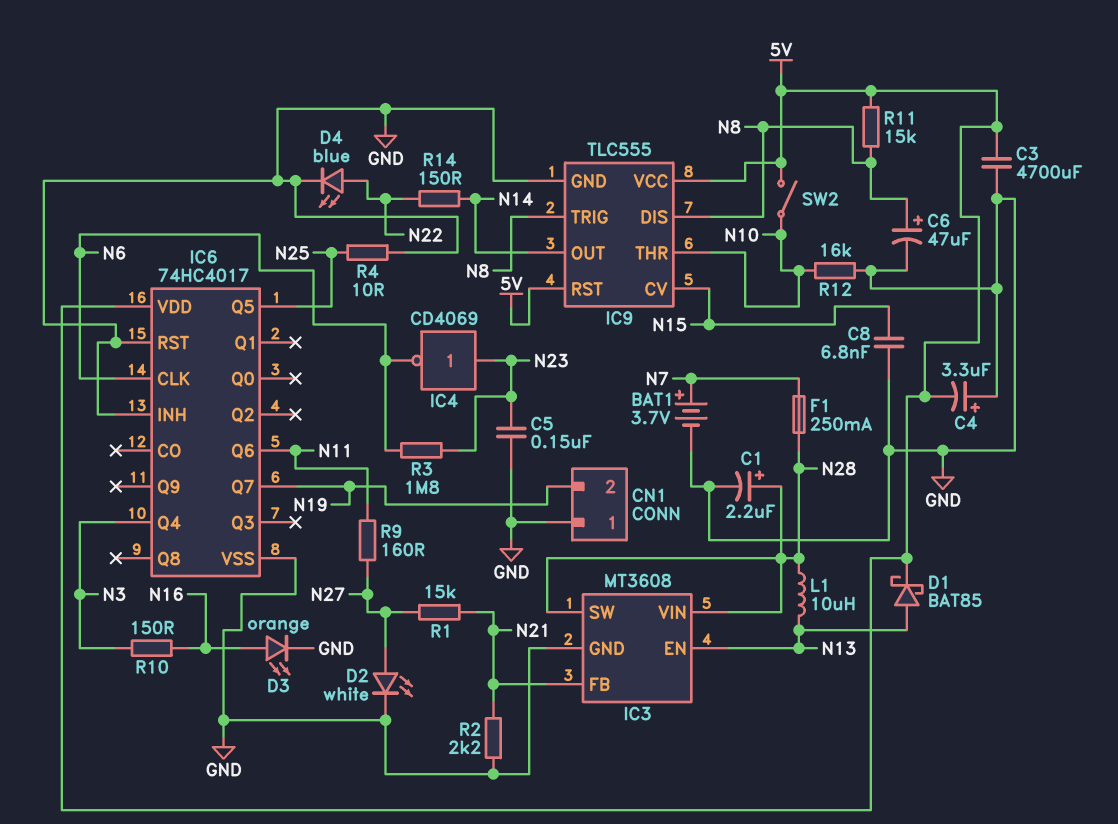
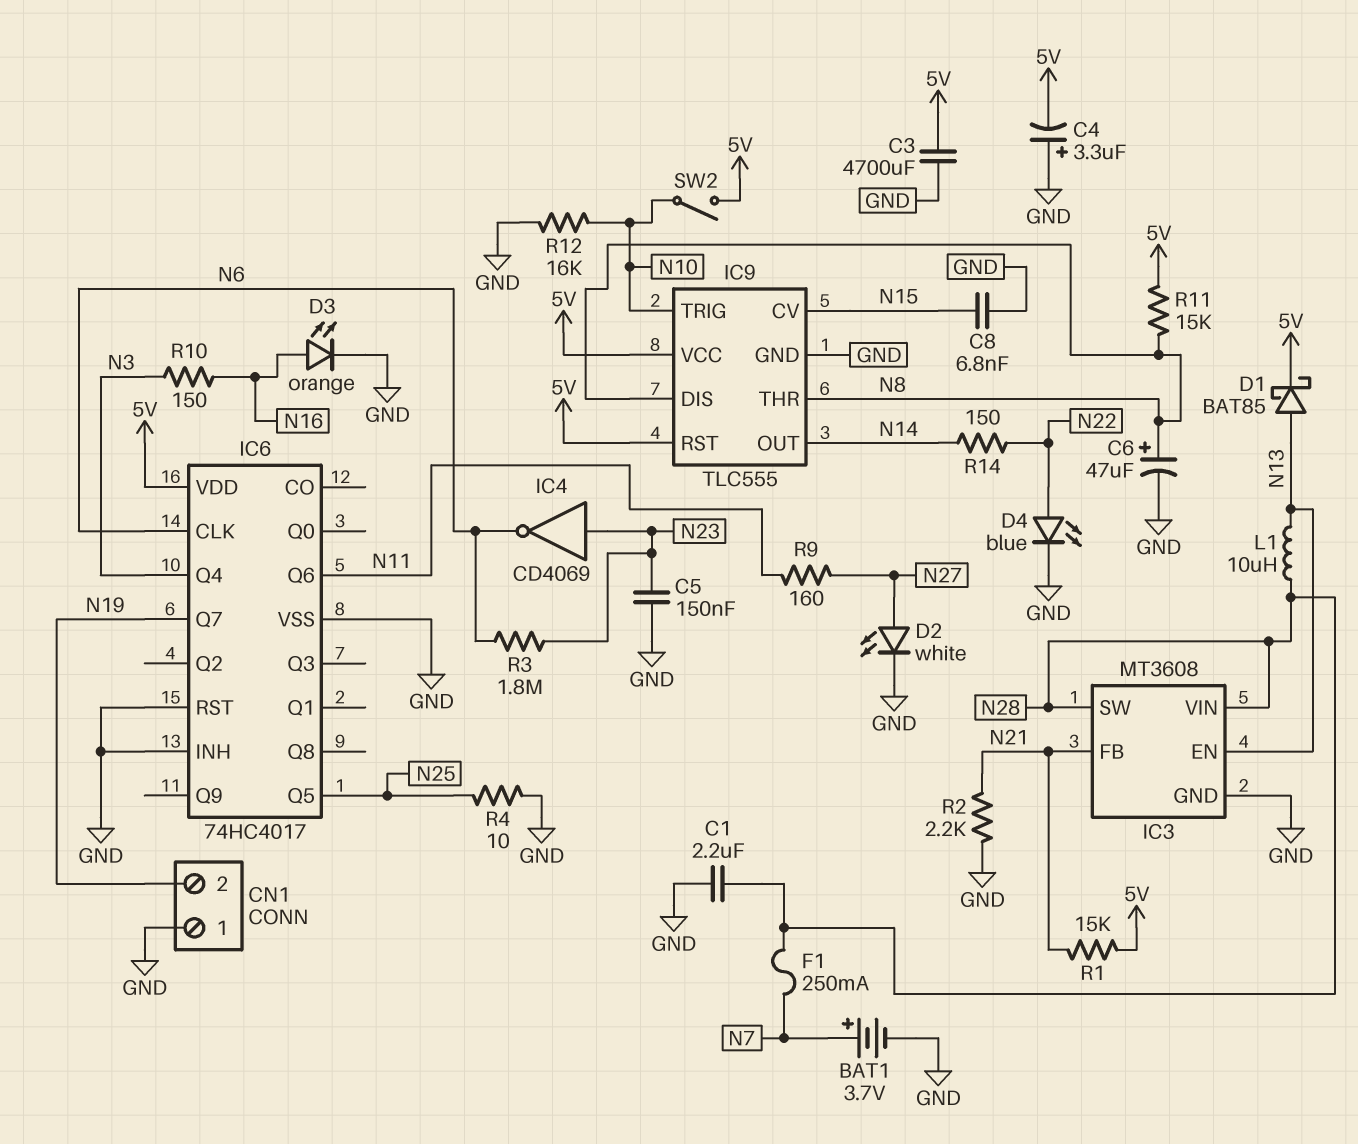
C1: 2.2uF (plus N28, minus GND) -> 2.2uF (GND, N28)
IC9 pin THR: N10 -> N8
IC9 pin TRIG: N8 -> N10
R1: 15k (N21, N27) -> 15k (5V, N21)

